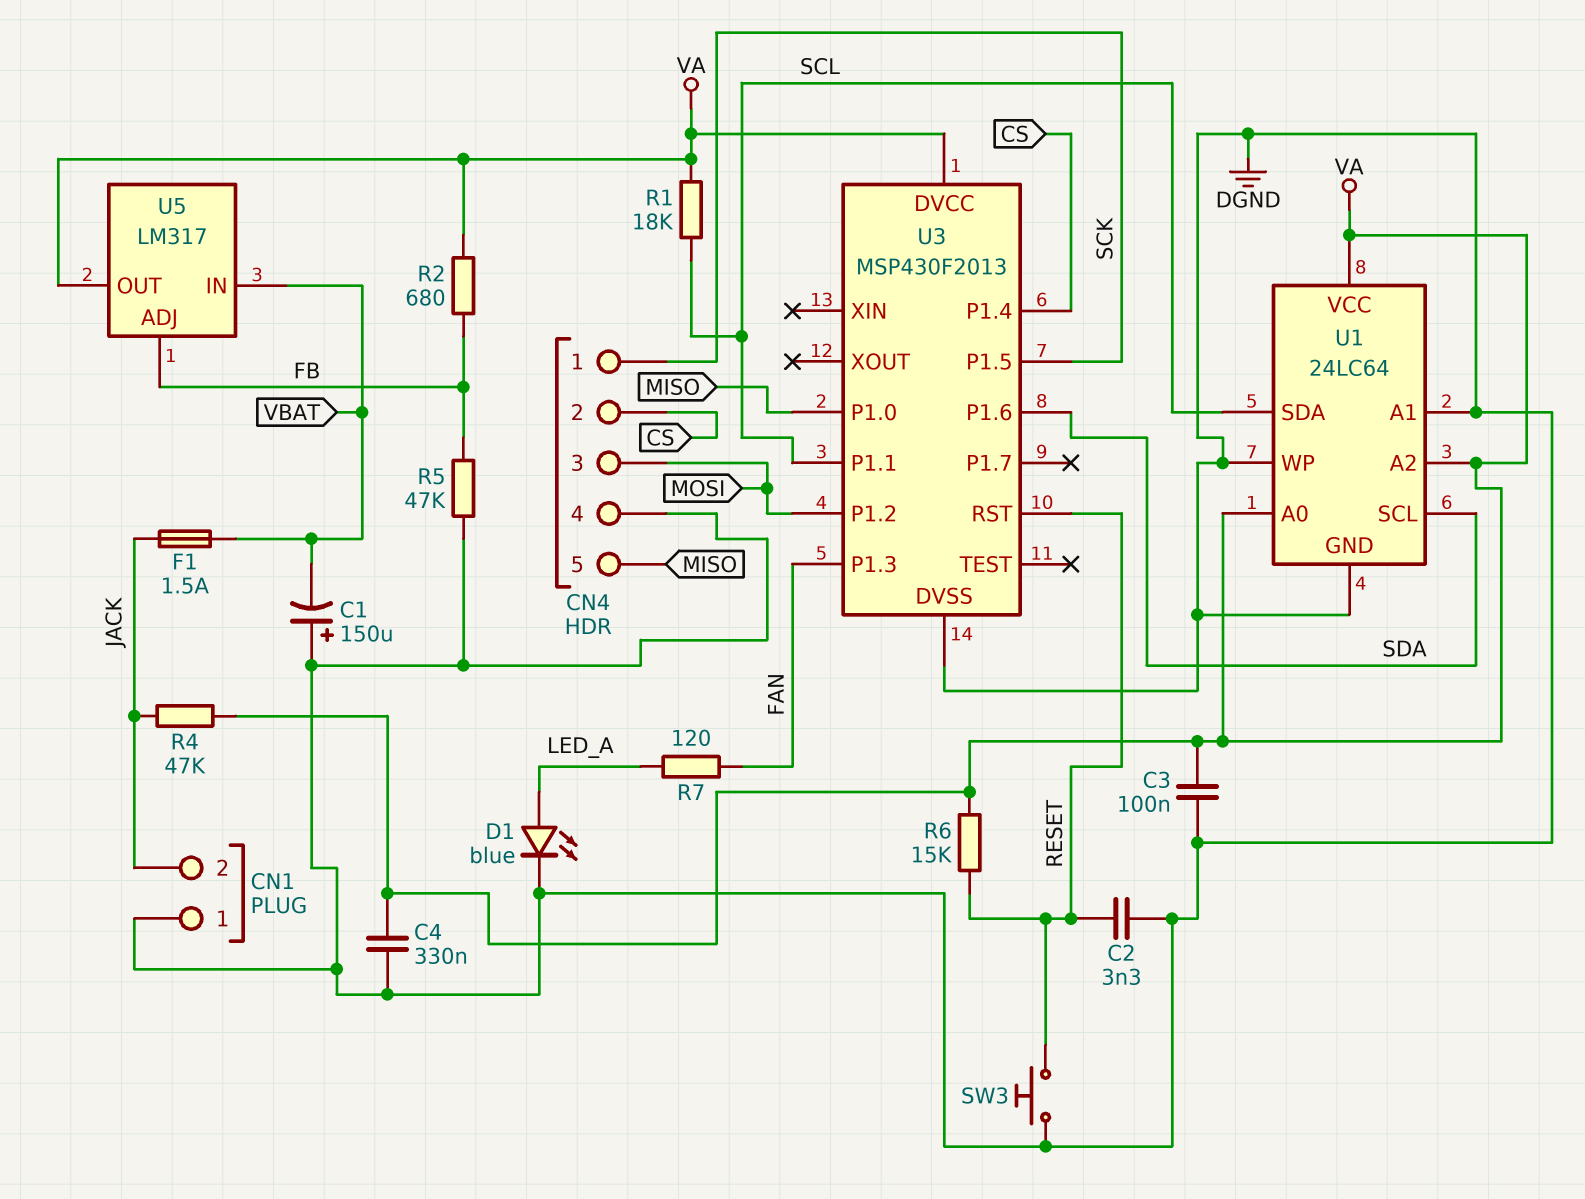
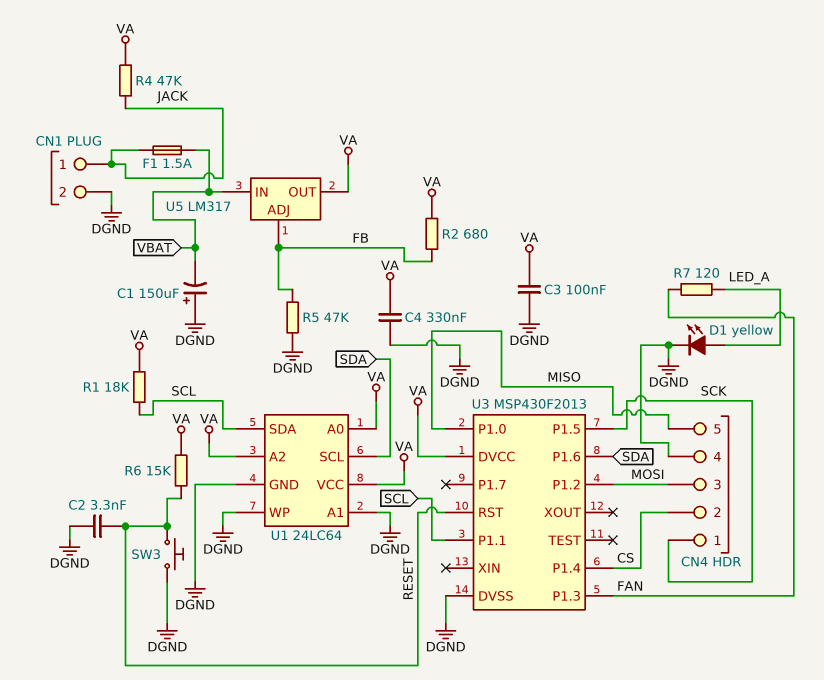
CN1 pin 1: DGND -> JACK
CN1 pin 2: JACK -> DGND
D1: LED blue (A LED_A, K DGND) -> LED yellow (A LED_A, K DGND)

